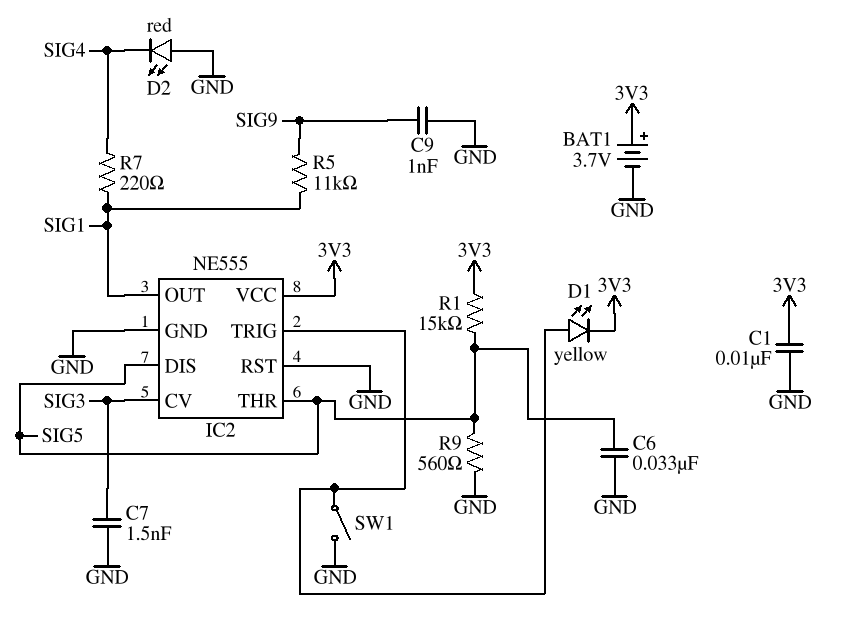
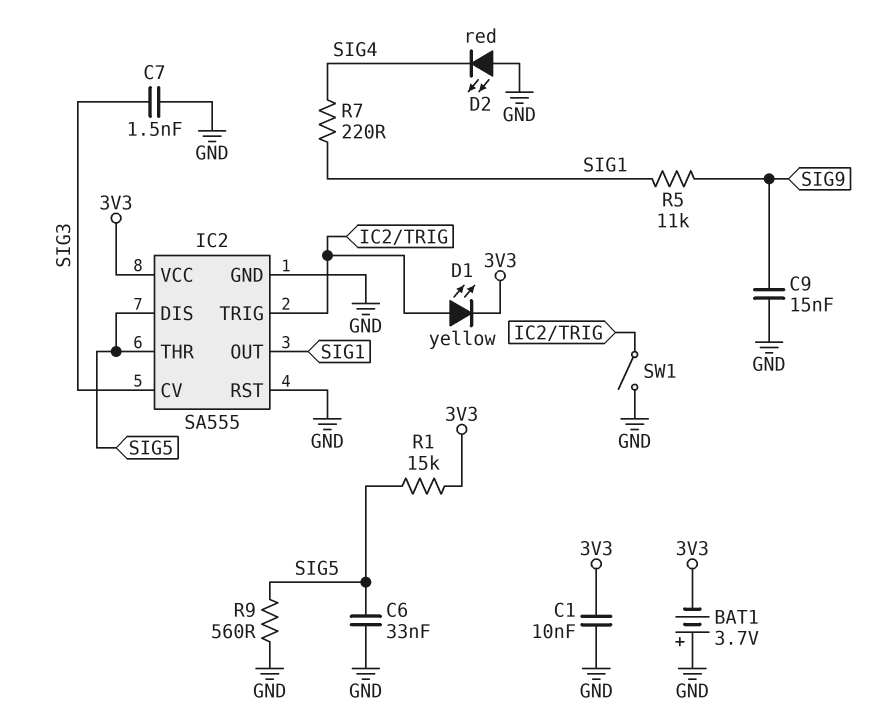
BAT1: 3.7V (plus 3V3, minus GND) -> 3.7V (plus GND, minus 3V3)
C9: 1nF (GND, SIG9) -> 15nF (GND, SIG9)
IC2: NE555 -> SA555

